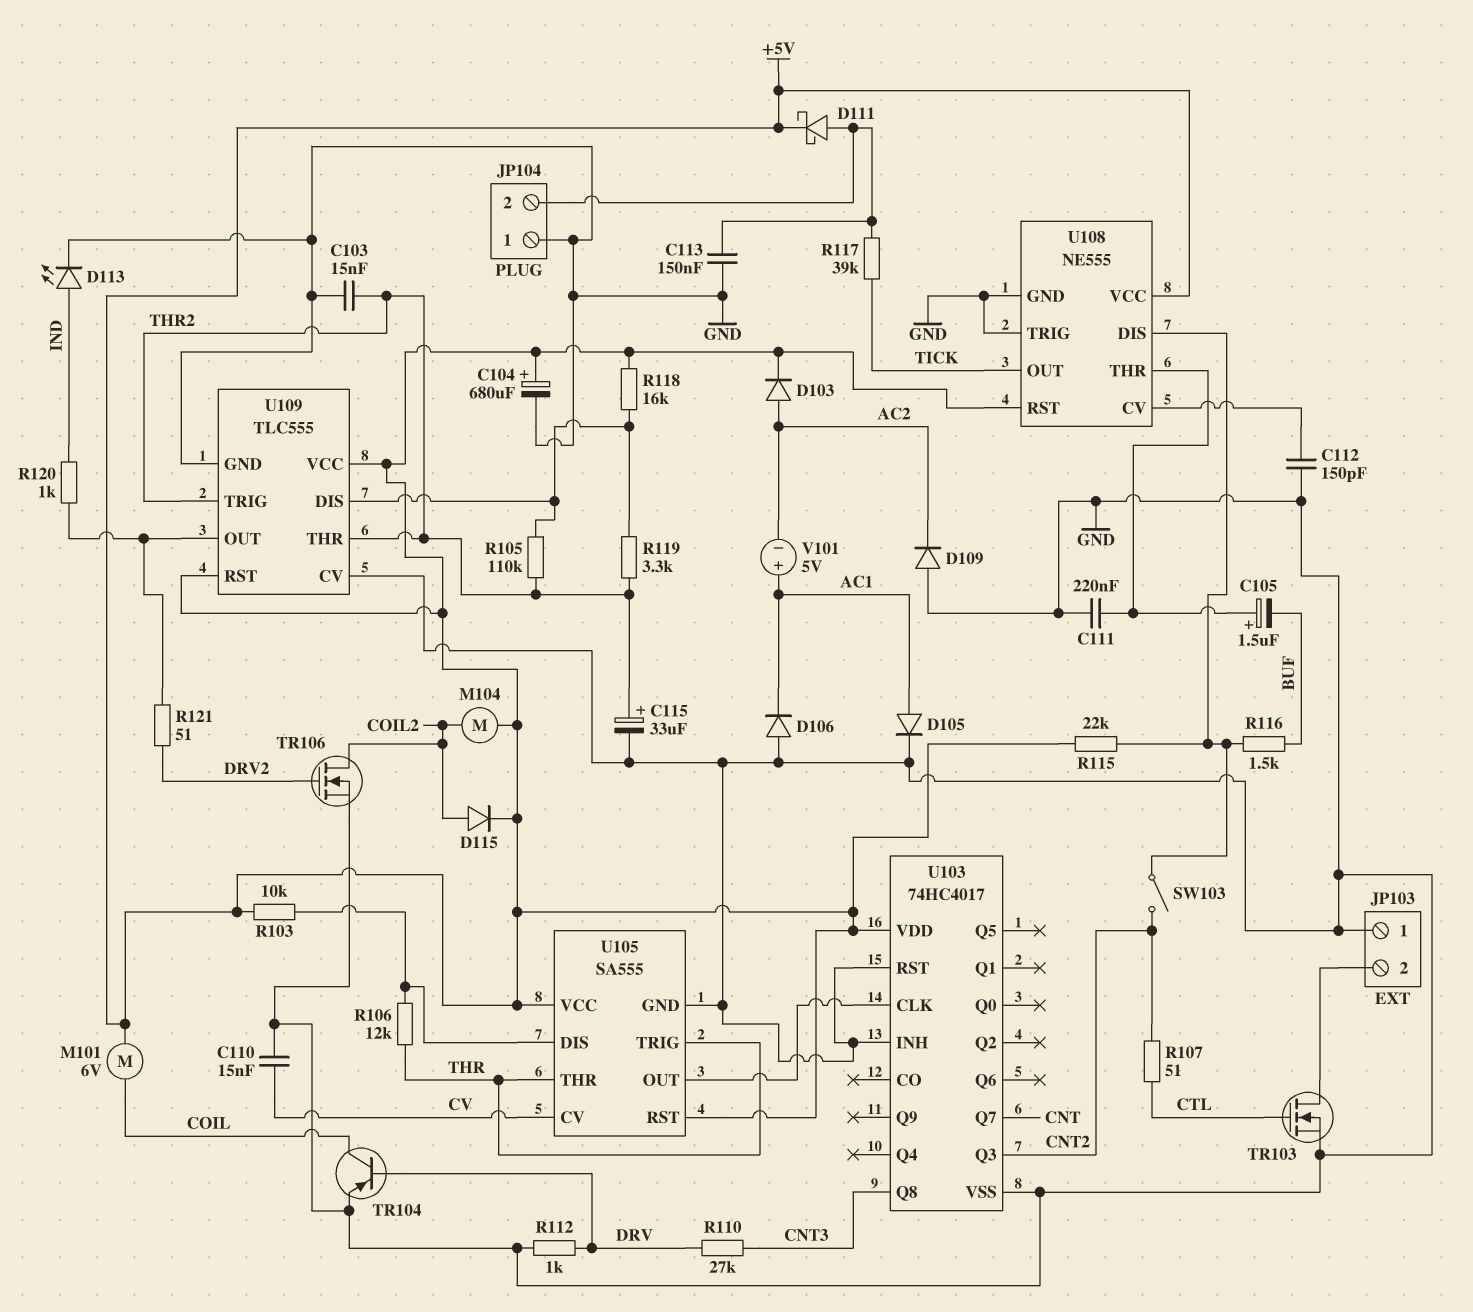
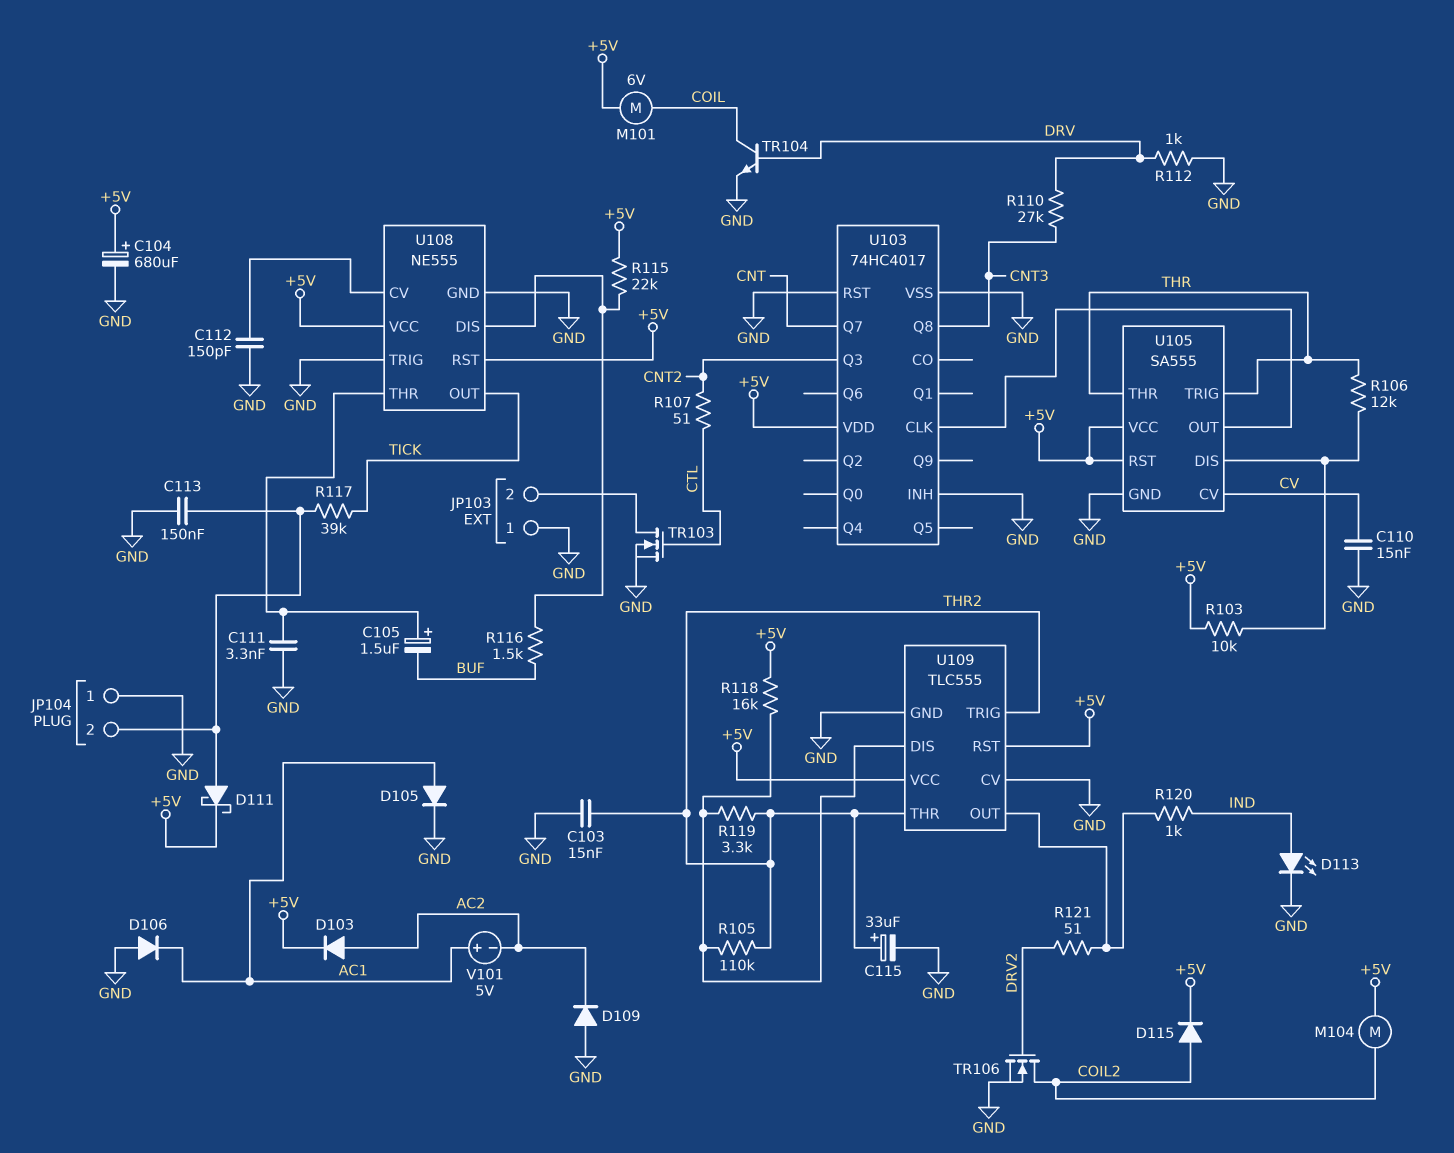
C111: 220nF (GND, U108/THR) -> 3.3nF (GND, U108/THR)
SW103: switch (CNT2, U108/DIS) -> none
TR104: PNP (B DRV, C COIL, E GND) -> NPN (B DRV, C COIL, E GND)

